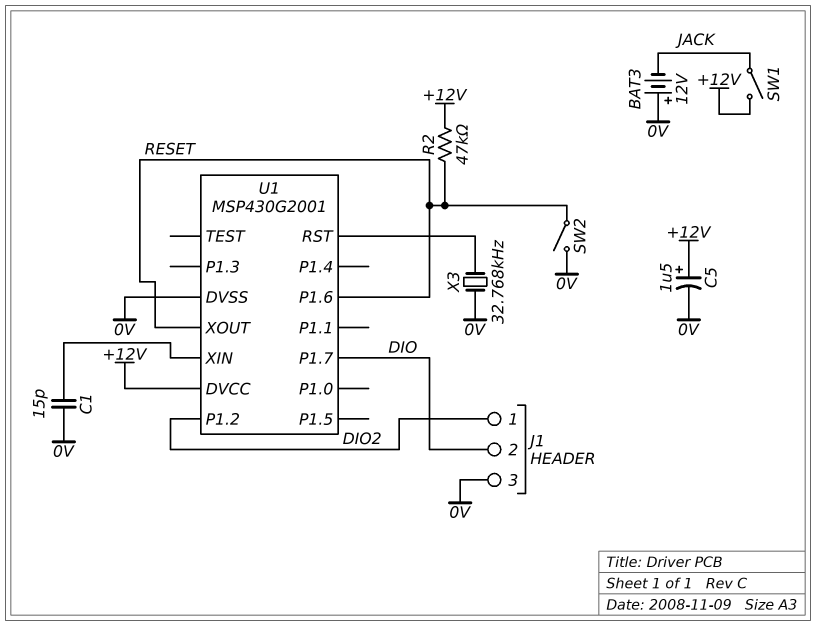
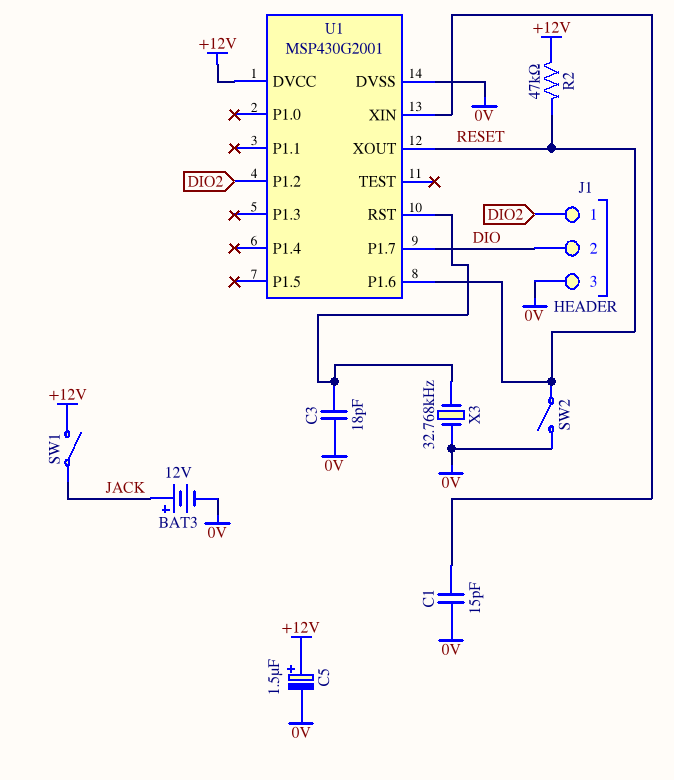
BAT3: 12V (plus 0V, minus JACK) -> 12V (plus JACK, minus 0V)
C3: none -> 18pF (0V, U1/RST)

